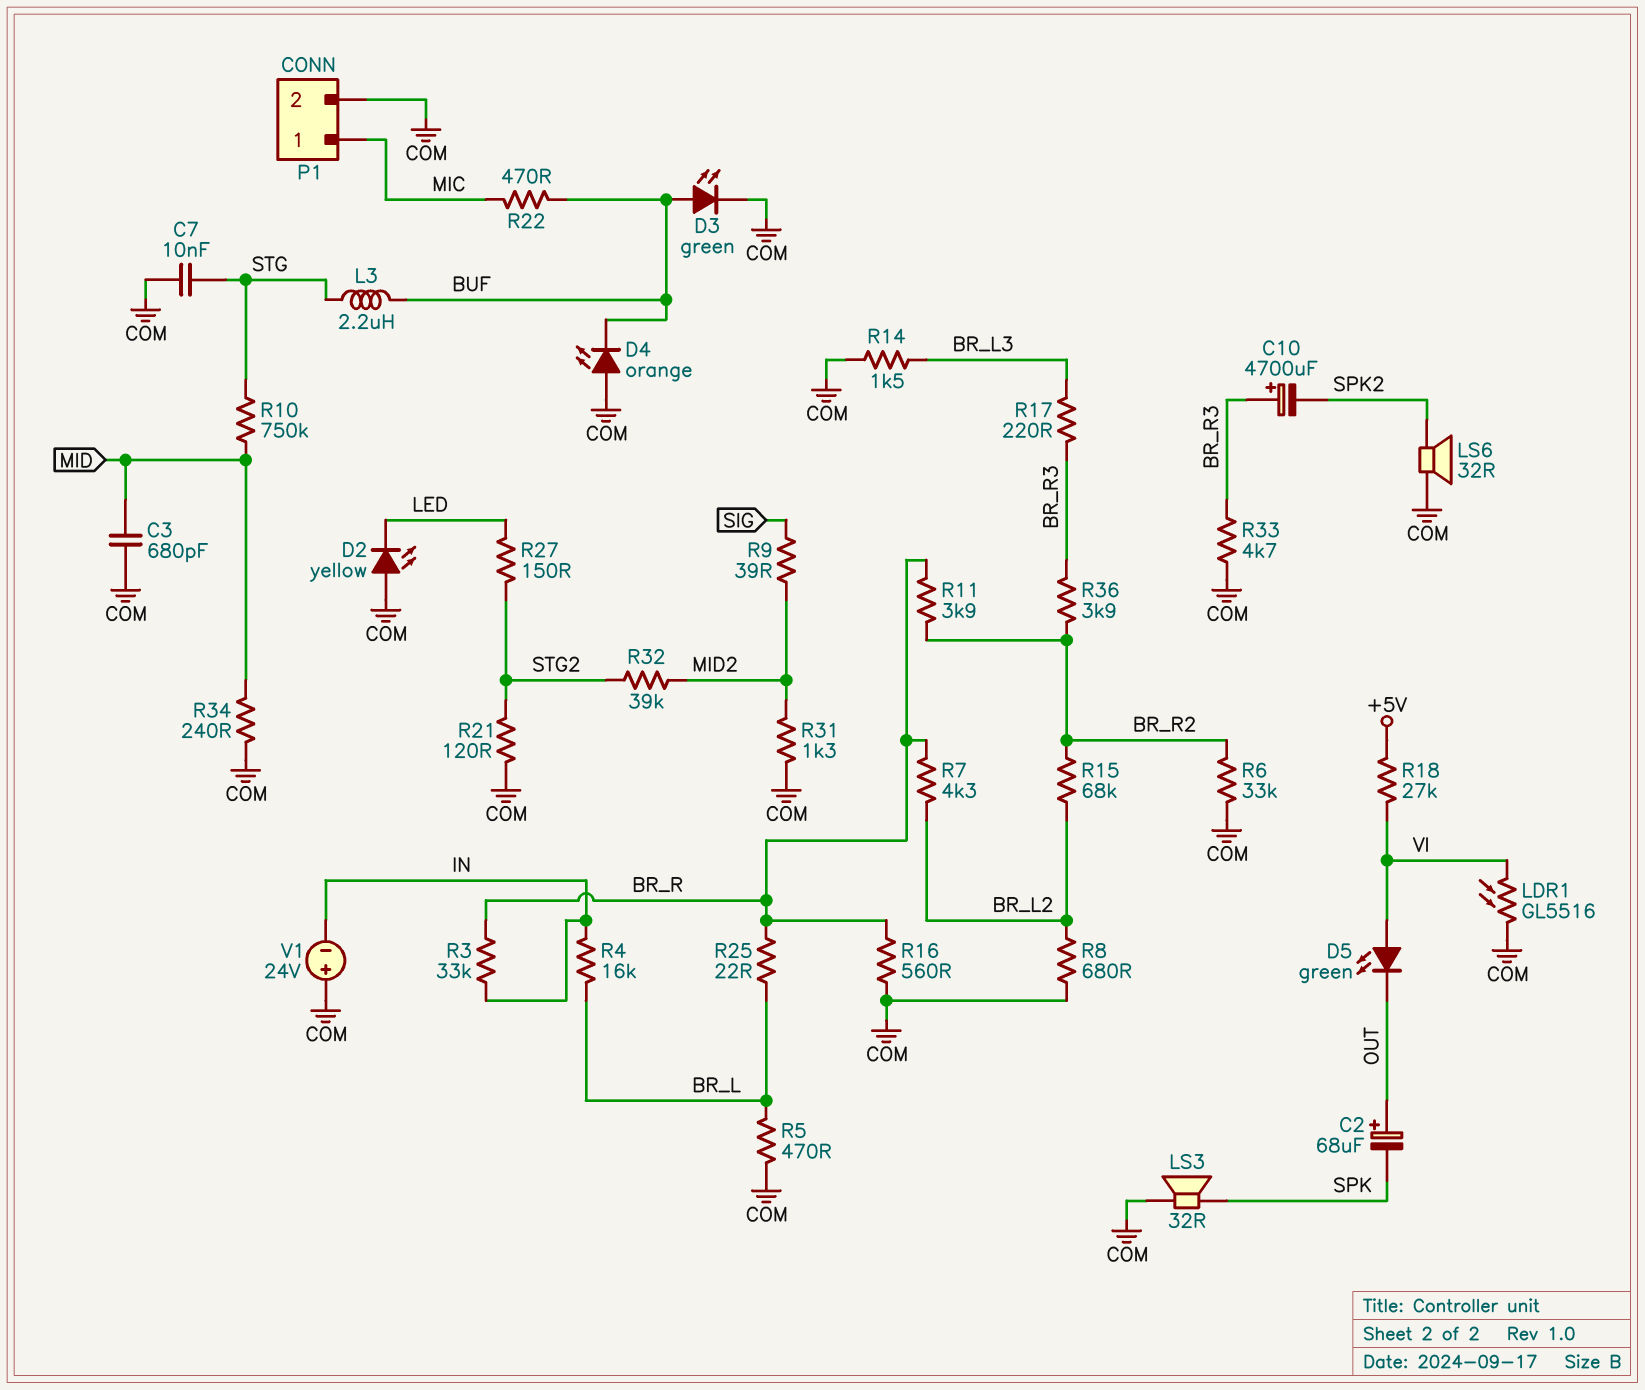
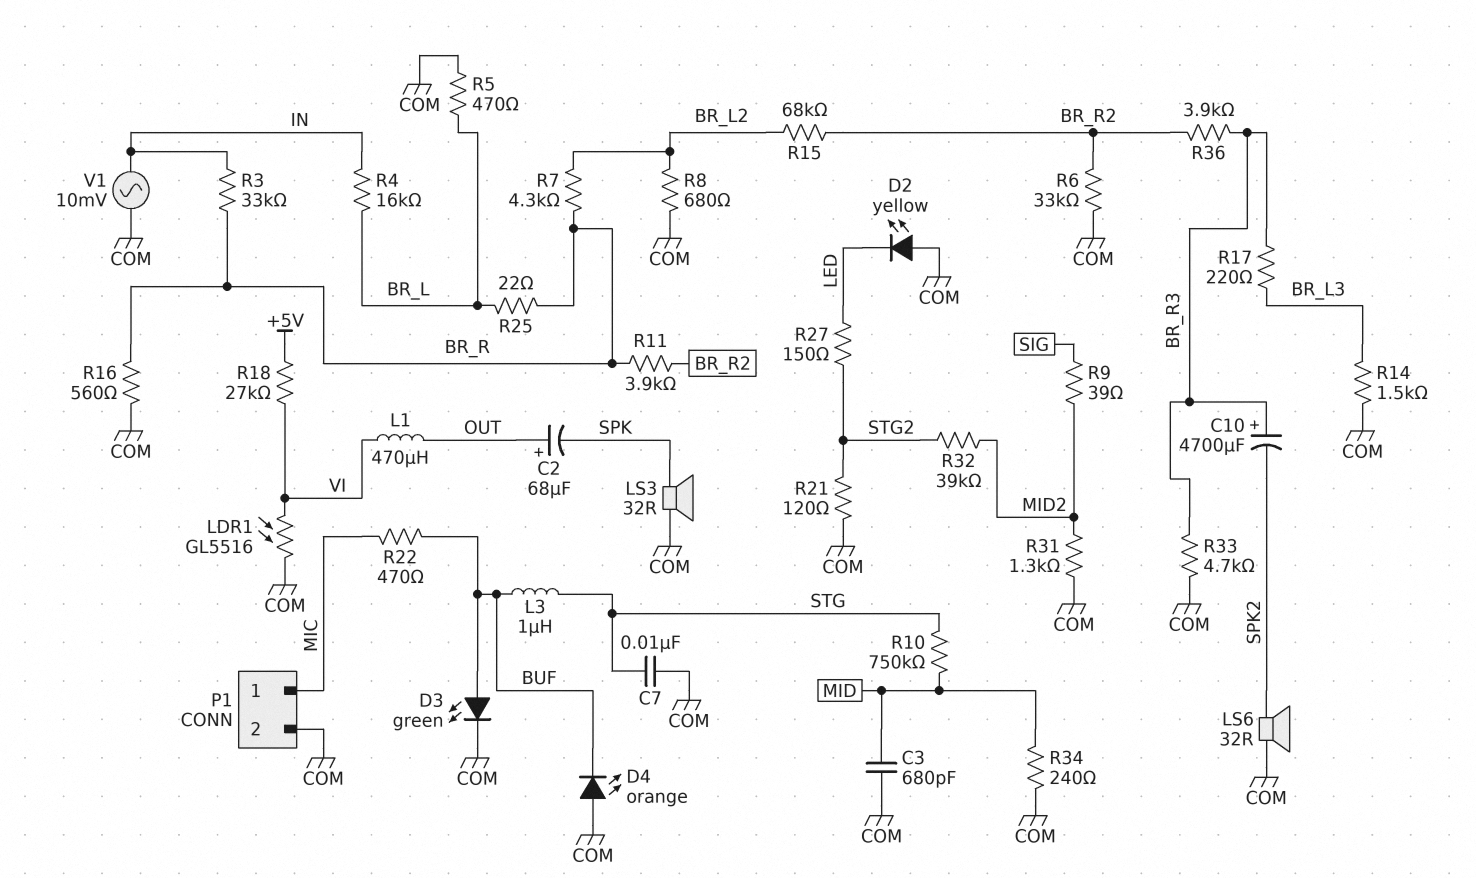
D5: LED green (A VI, K OUT) -> none
L1: none -> 470uH (OUT, VI)
L3: 2.2uH (BUF, STG) -> 1uH (BUF, STG)
V1: 24V (plus COM, minus IN) -> AC 10mV (COM, IN)

